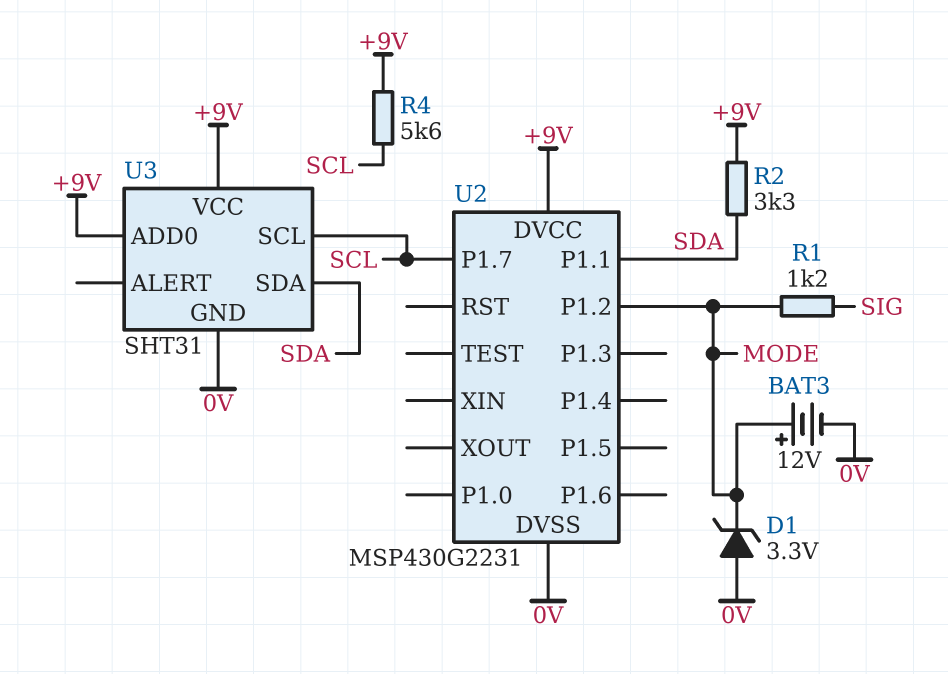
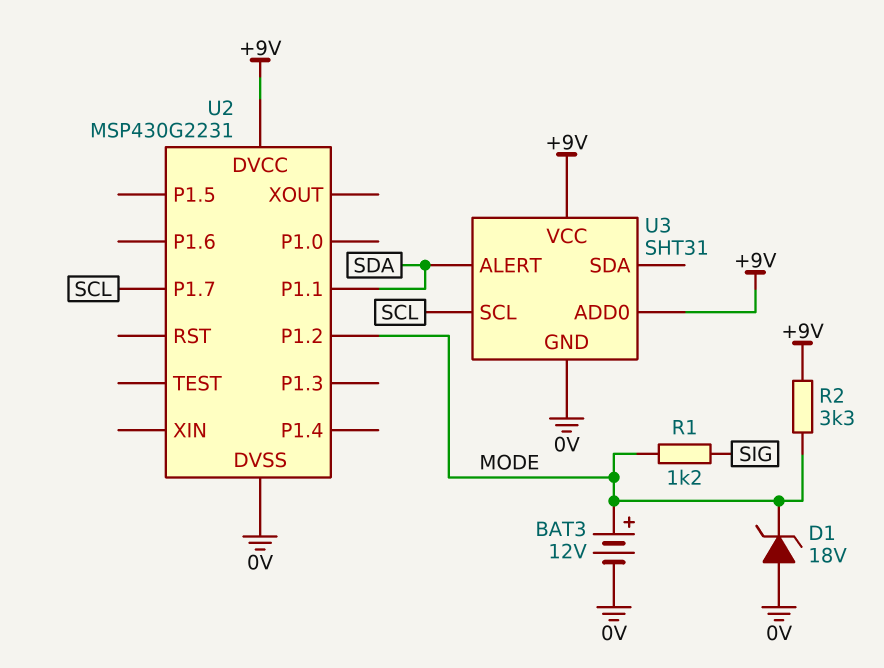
D1: zener 3.3V (A 0V, K MODE) -> zener 18V (A 0V, K MODE)
R2: 3.3k (+9V, SDA) -> 3.3k (+9V, MODE)
R4: 5.6k (+9V, SCL) -> none
U3 pin ALERT: none -> SDA
U3 pin SDA: SDA -> none

